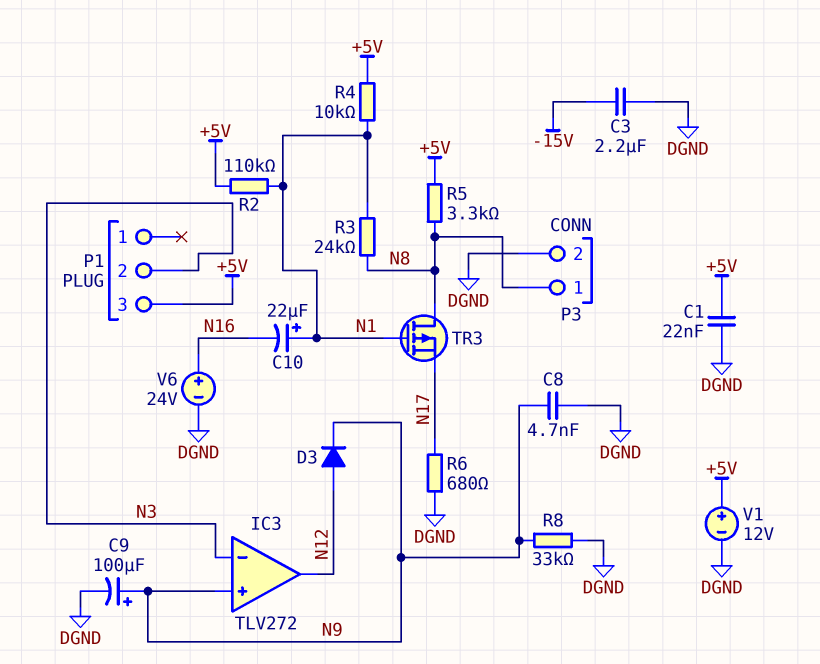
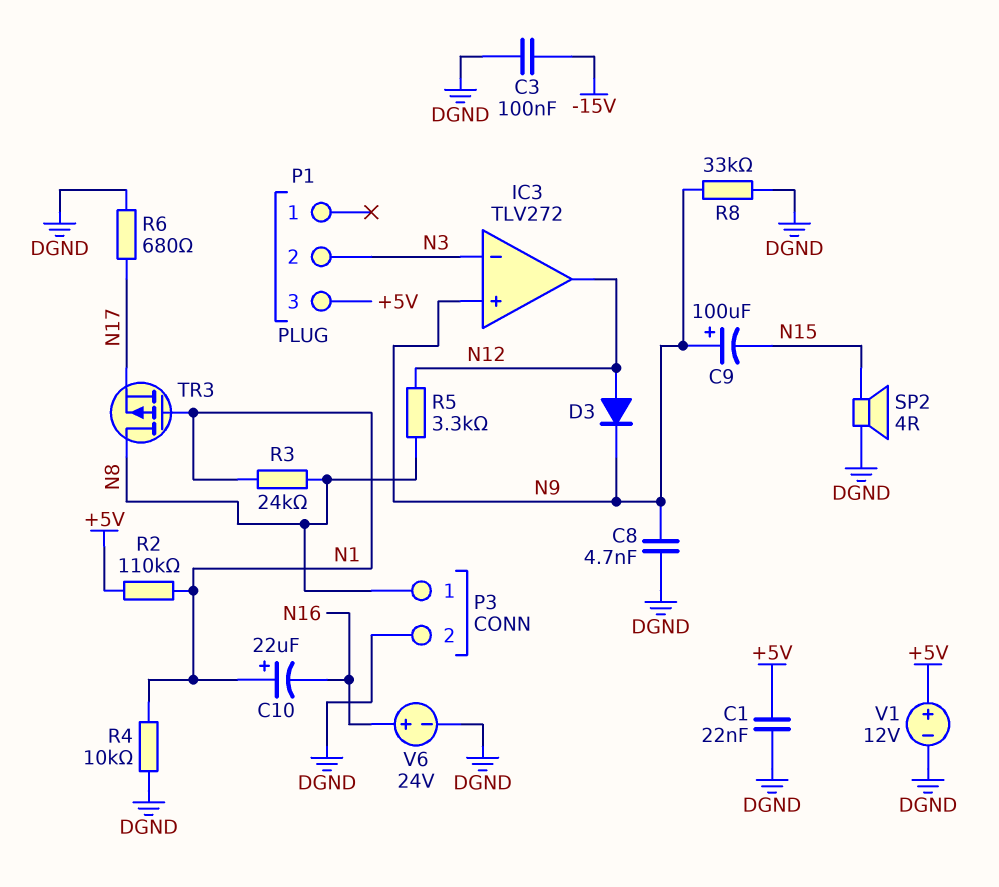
C3: 2.2uF (-15V, DGND) -> 100nF (-15V, DGND)
C9: 100uF (plus N9, minus DGND) -> 100uF (plus N9, minus N15)
R4: 10k (+5V, N1) -> 10k (DGND, N1)
R5: 3.3k (+5V, N8) -> 3.3k (N8, N12)
SP2: none -> speaker 4R (DGND, N15)

